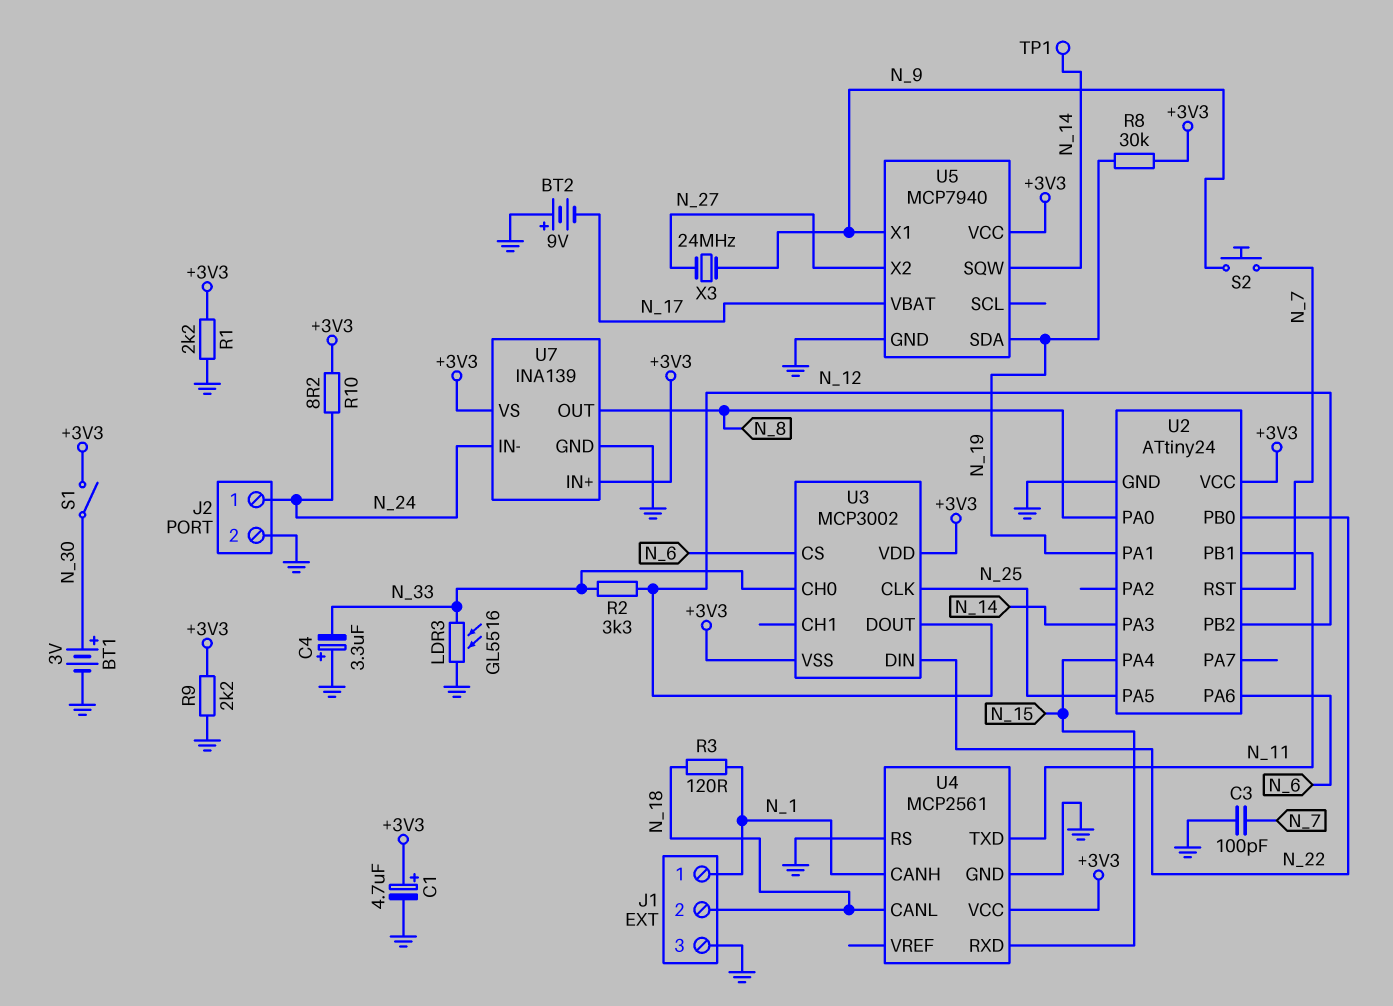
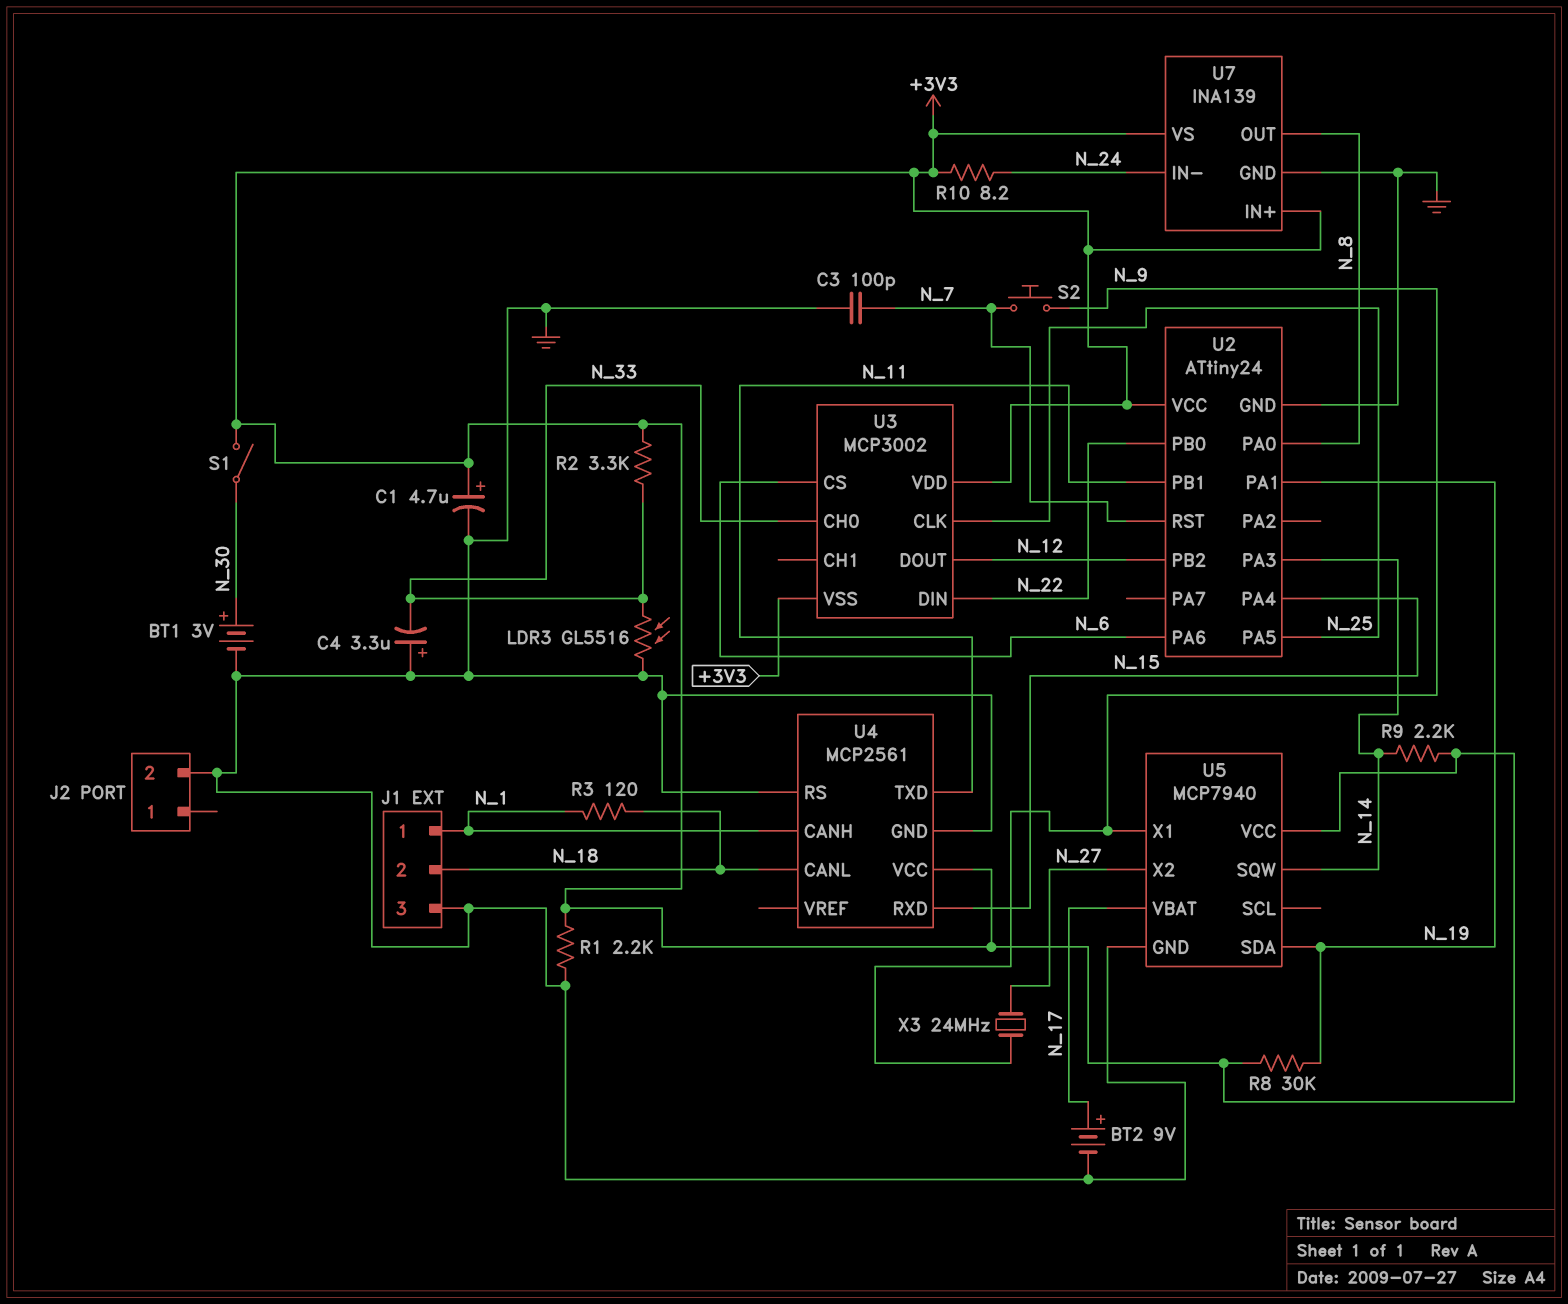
BT2: 9V (plus GND, minus N_17) -> 9V (plus N_17, minus GND)
J2 pin 1: N_24 -> none
R2: 3.3k (N_12, N_33) -> 3.3k (+3V3, N_33)
R9: 2.2k (+3V3, GND) -> 2.2k (+3V3, N_14)
TP1: test point (N_14) -> none

